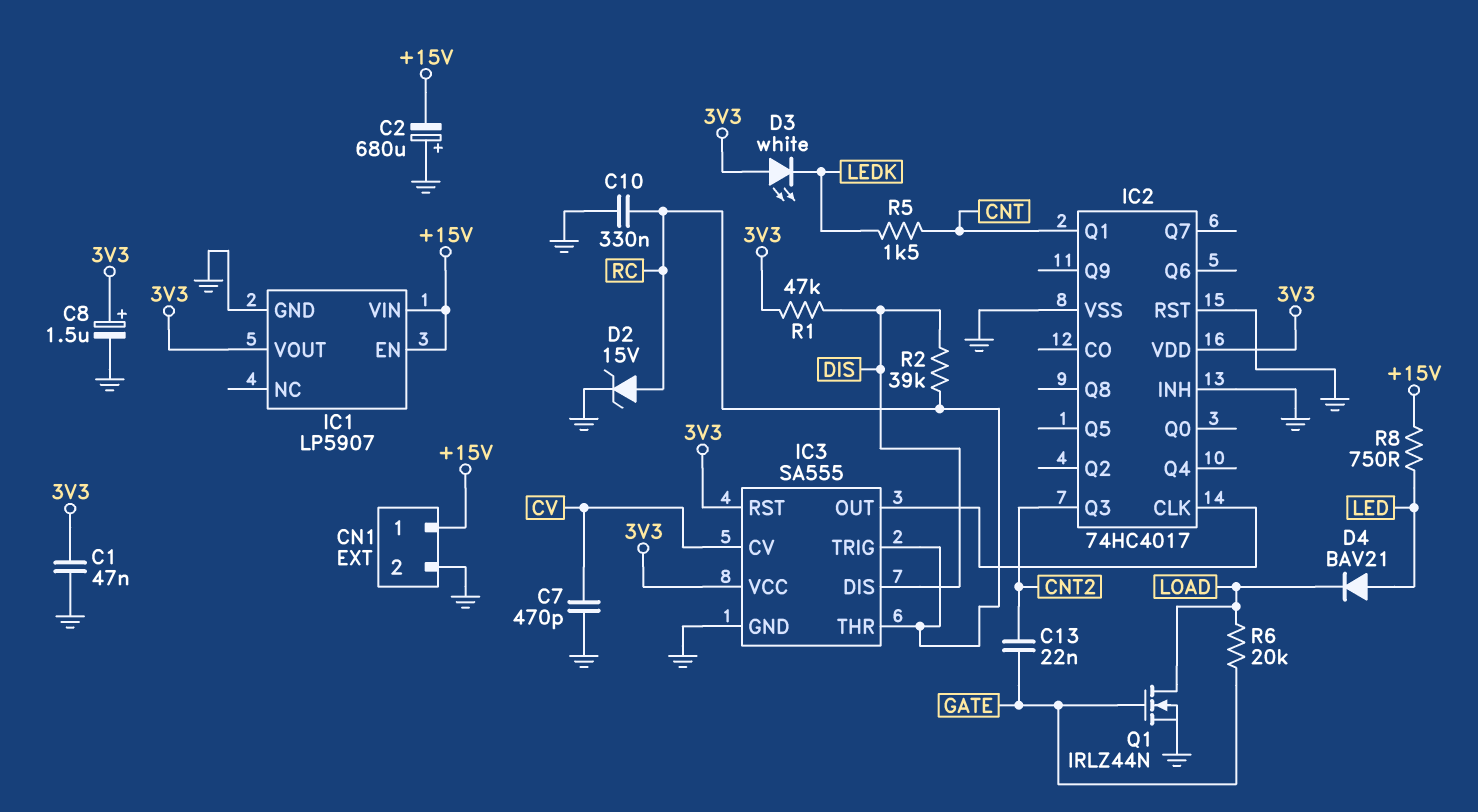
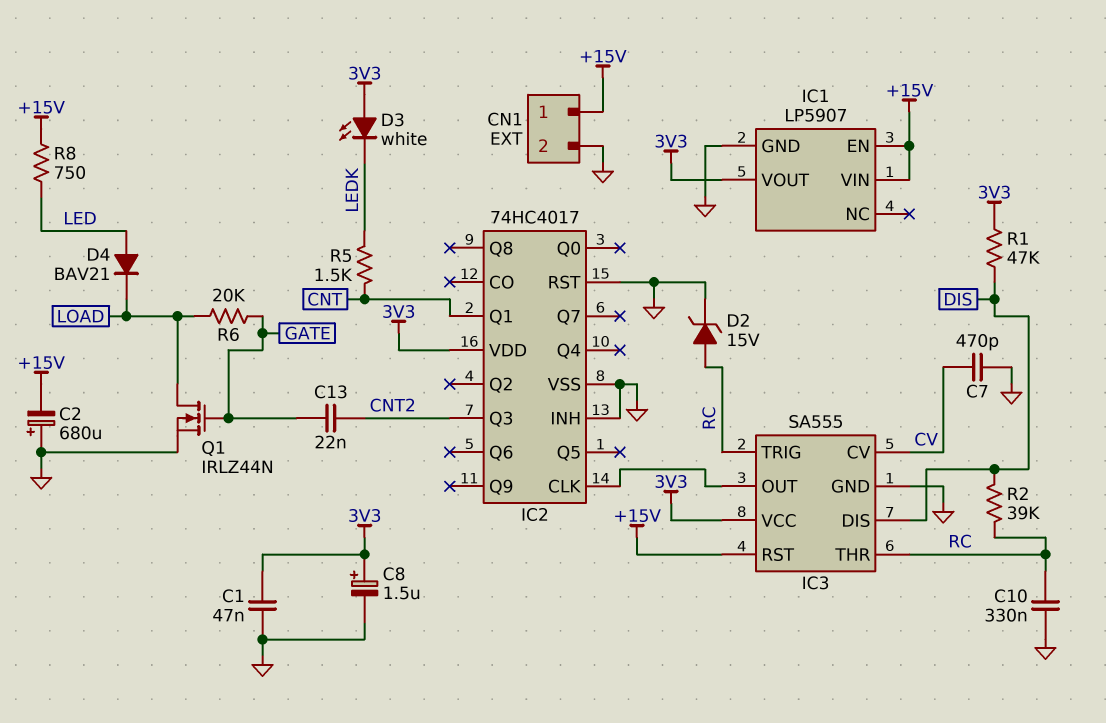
IC3 pin RST: 3V3 -> +15V

